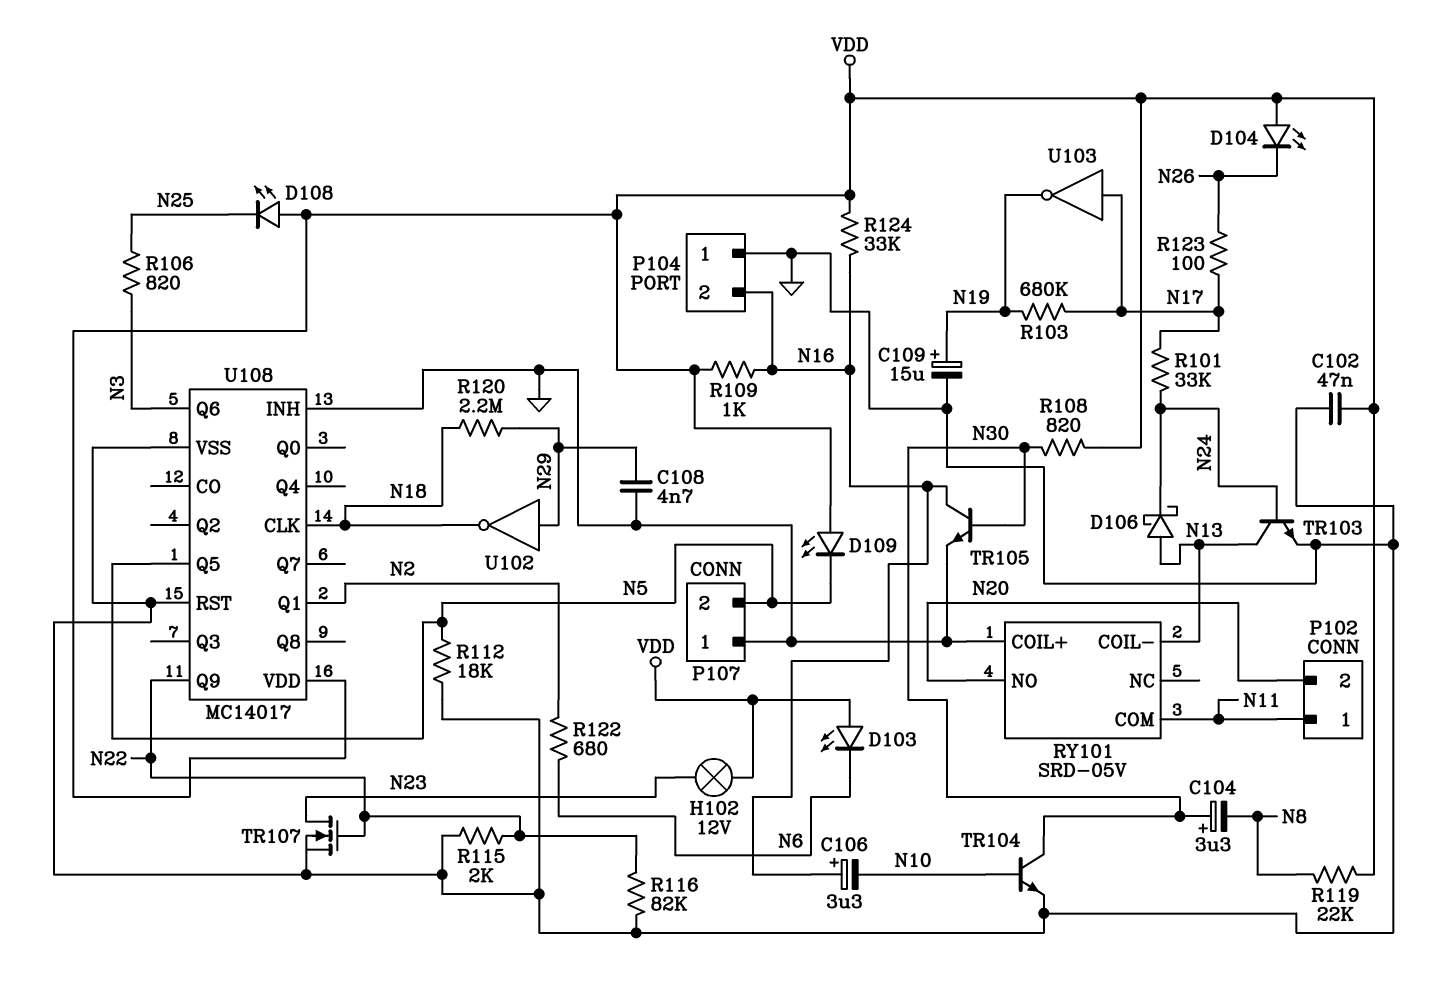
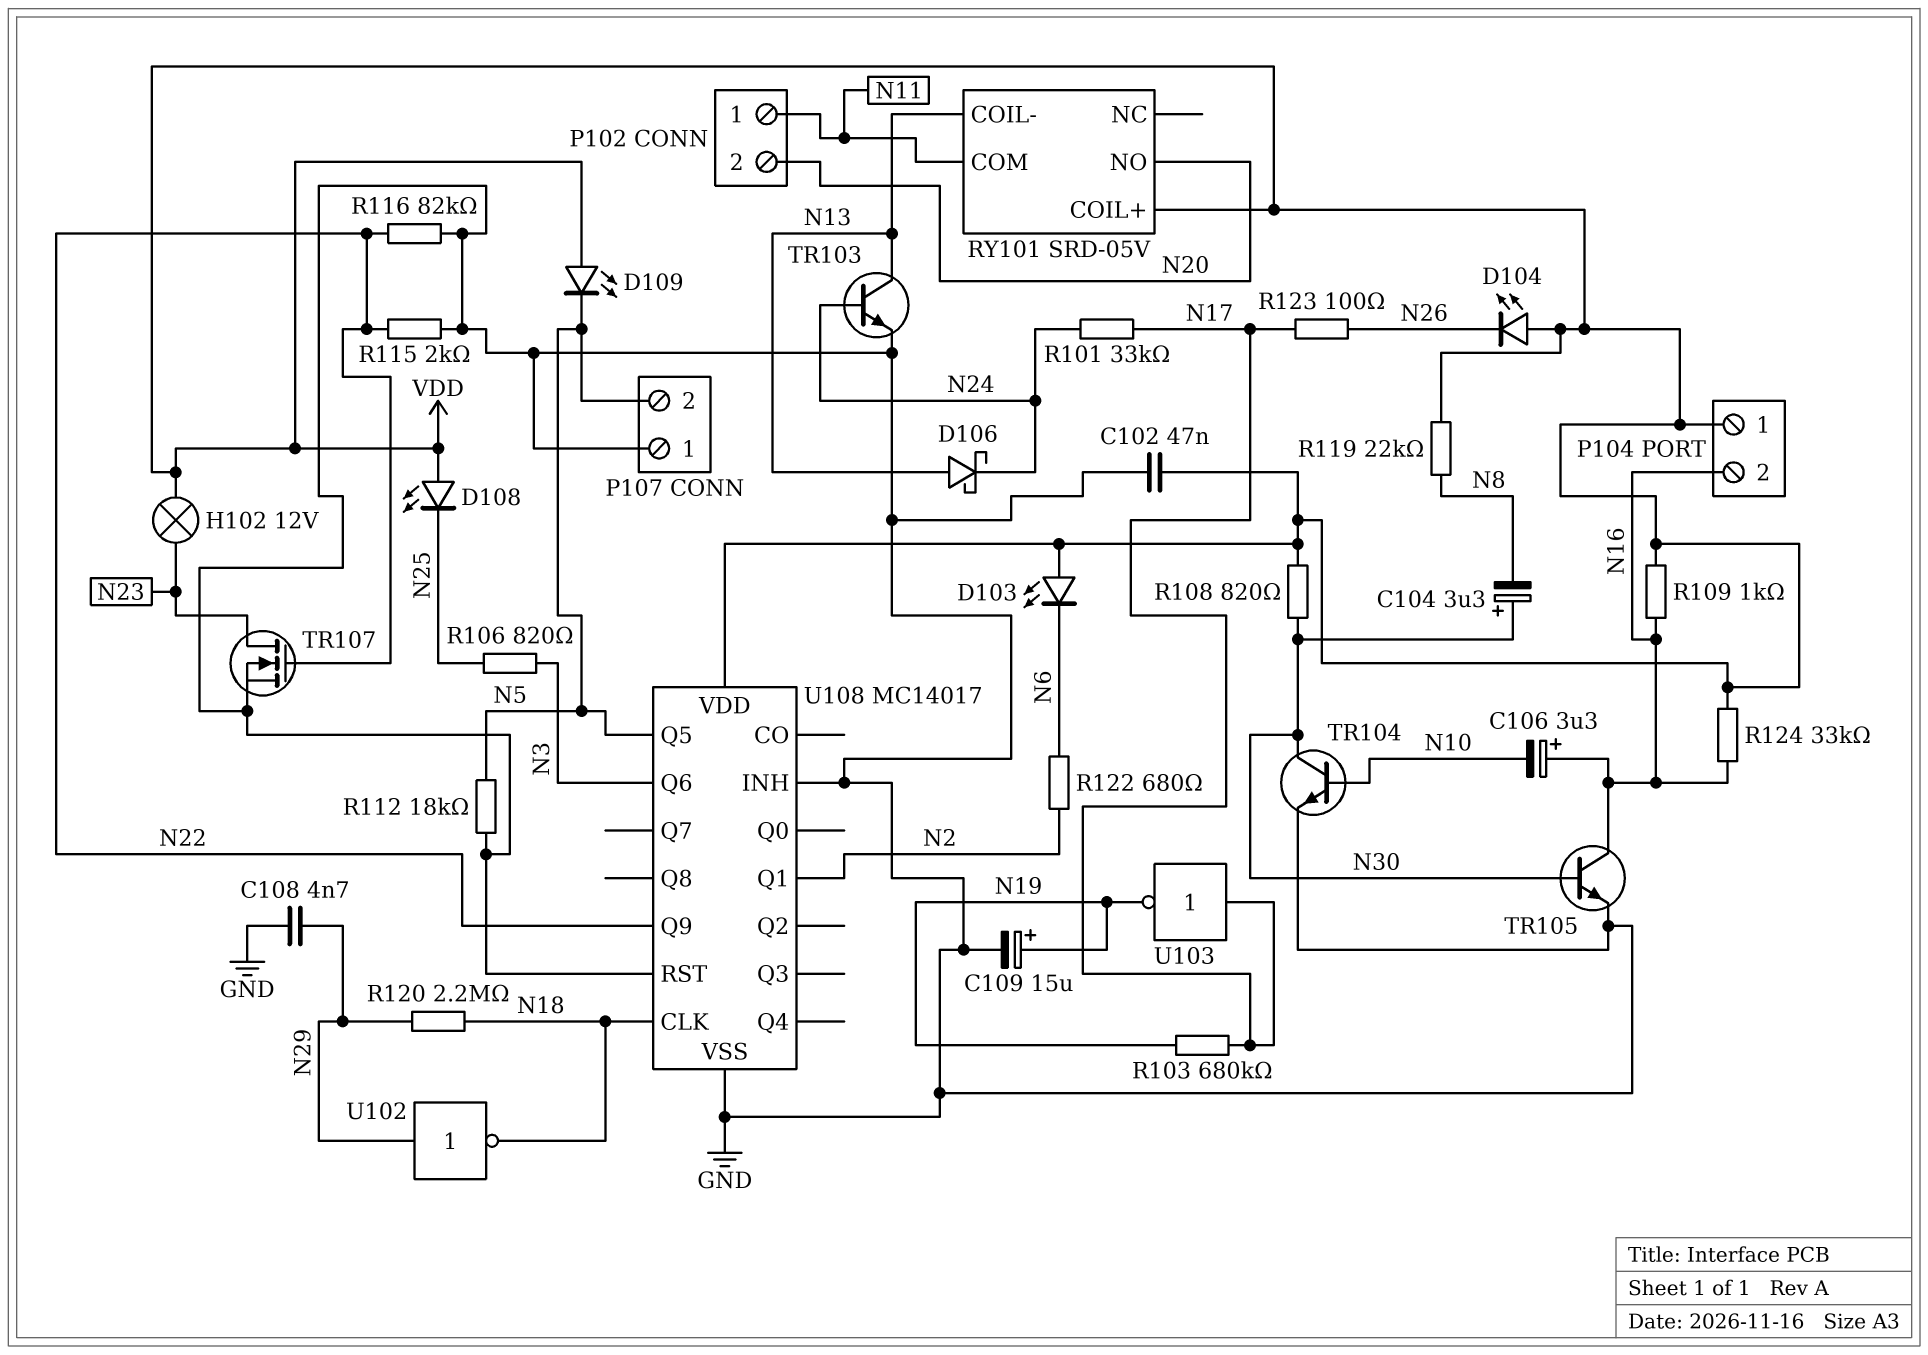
P104 pin 1: GND -> VDD
RY101 pin COIL+: GND -> VDD

